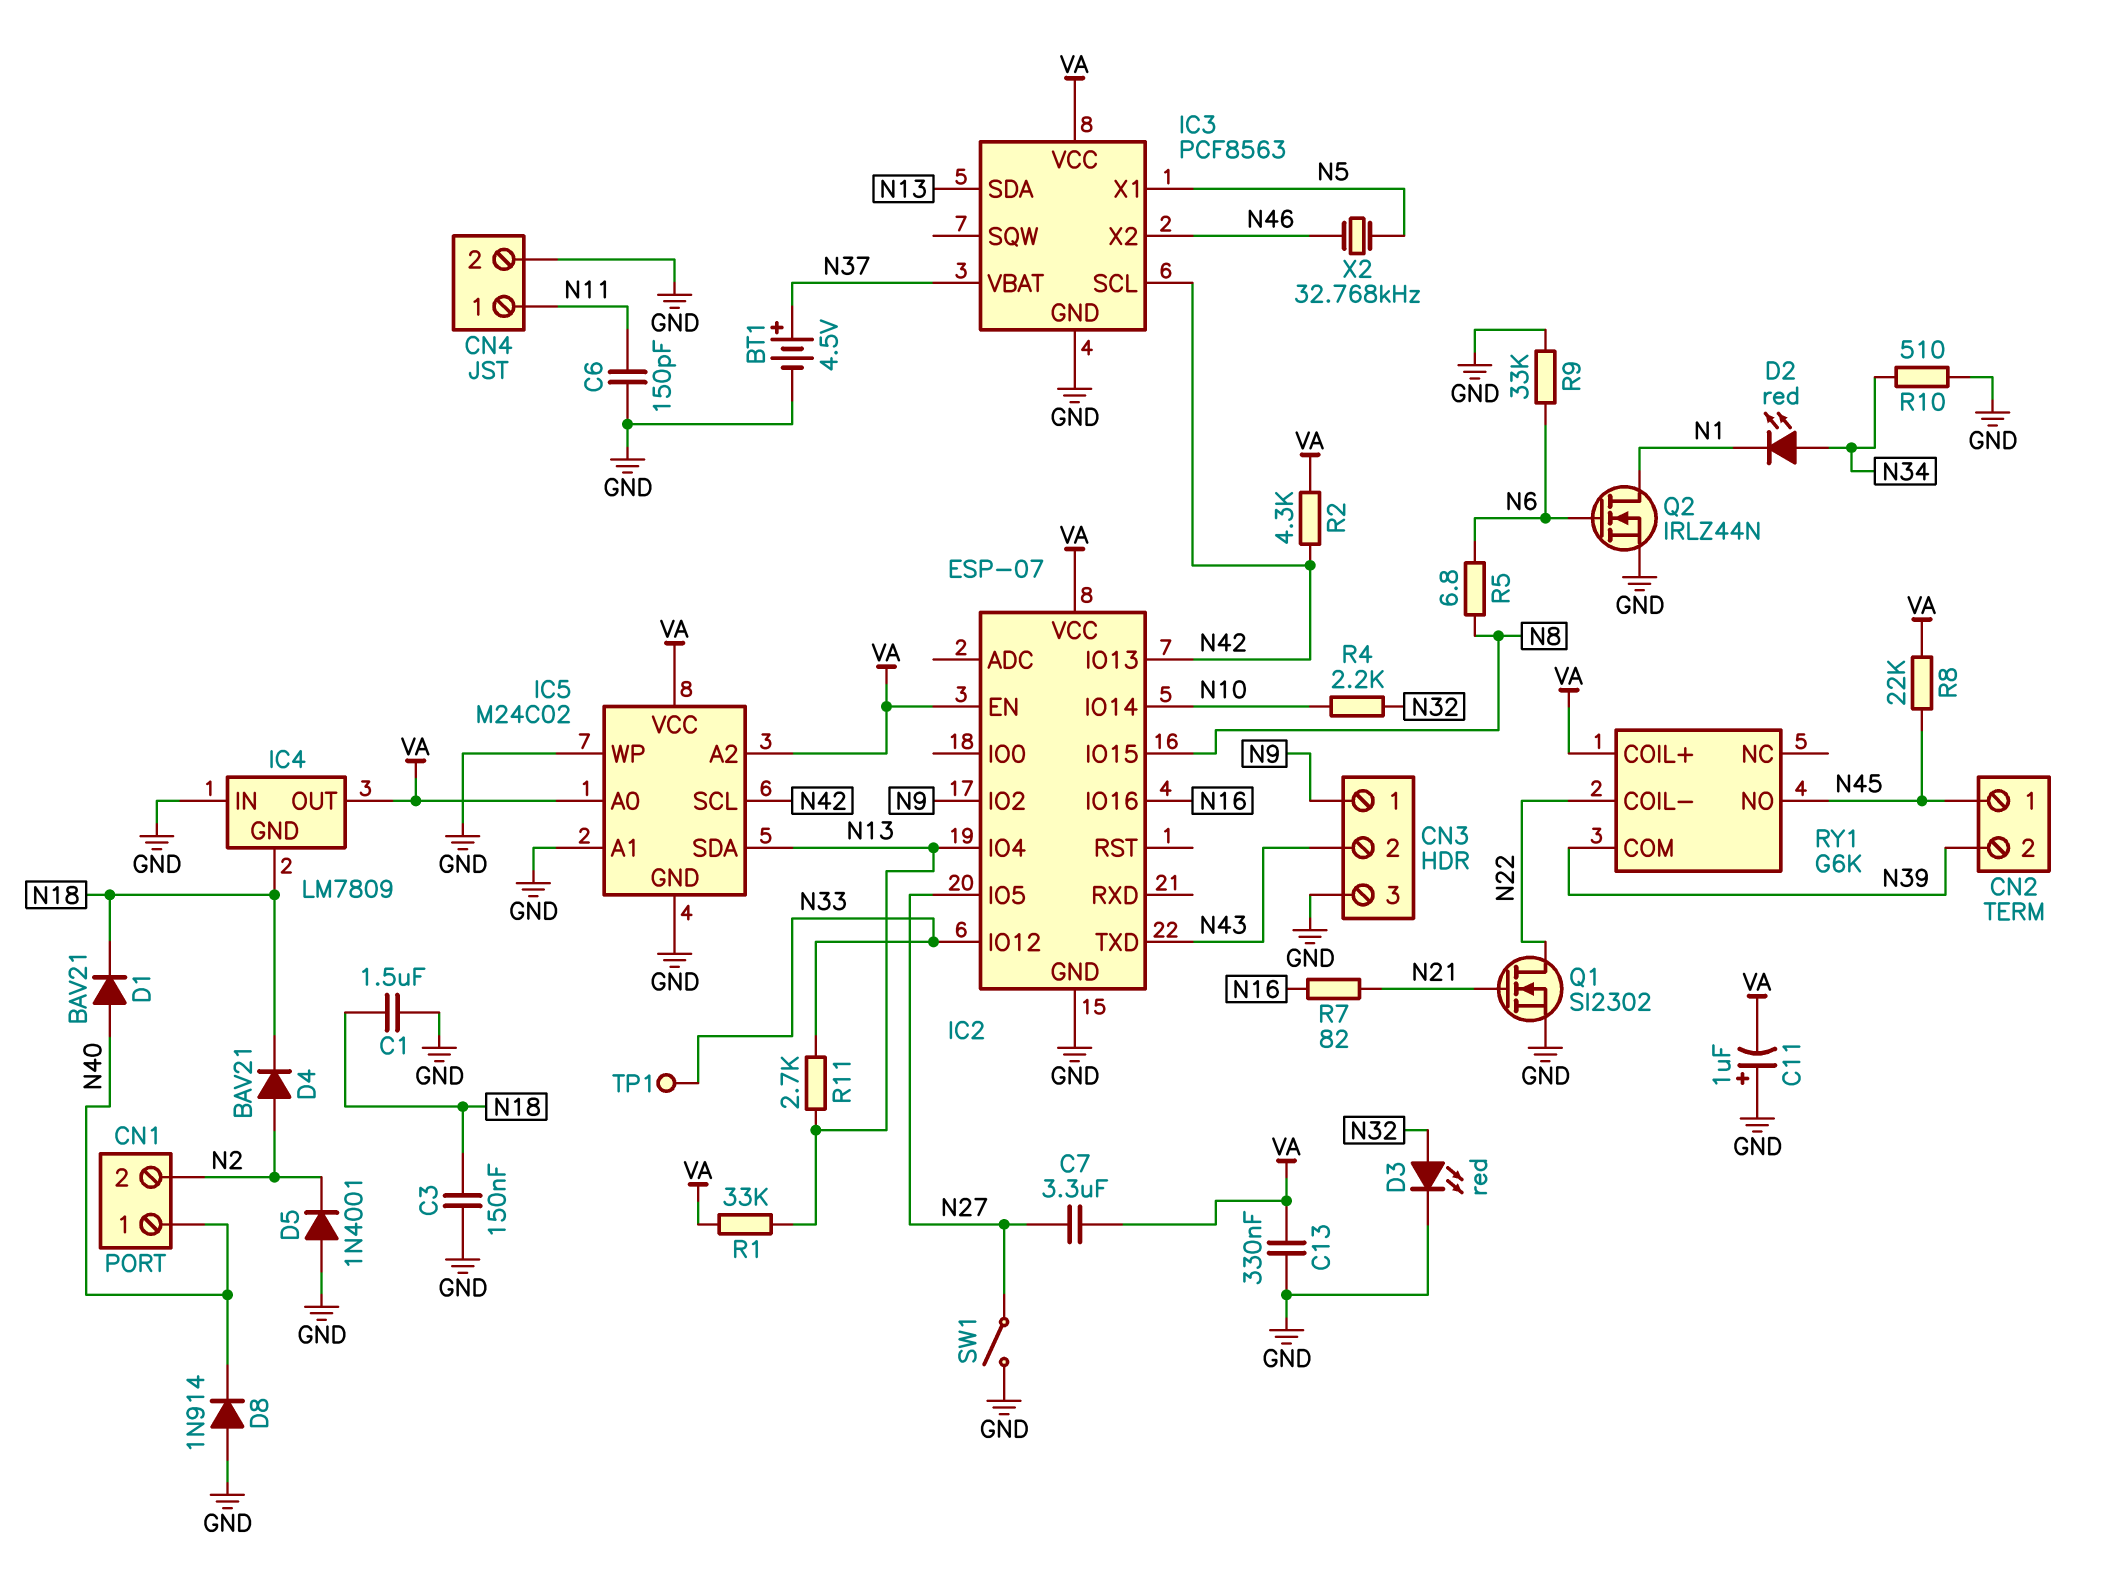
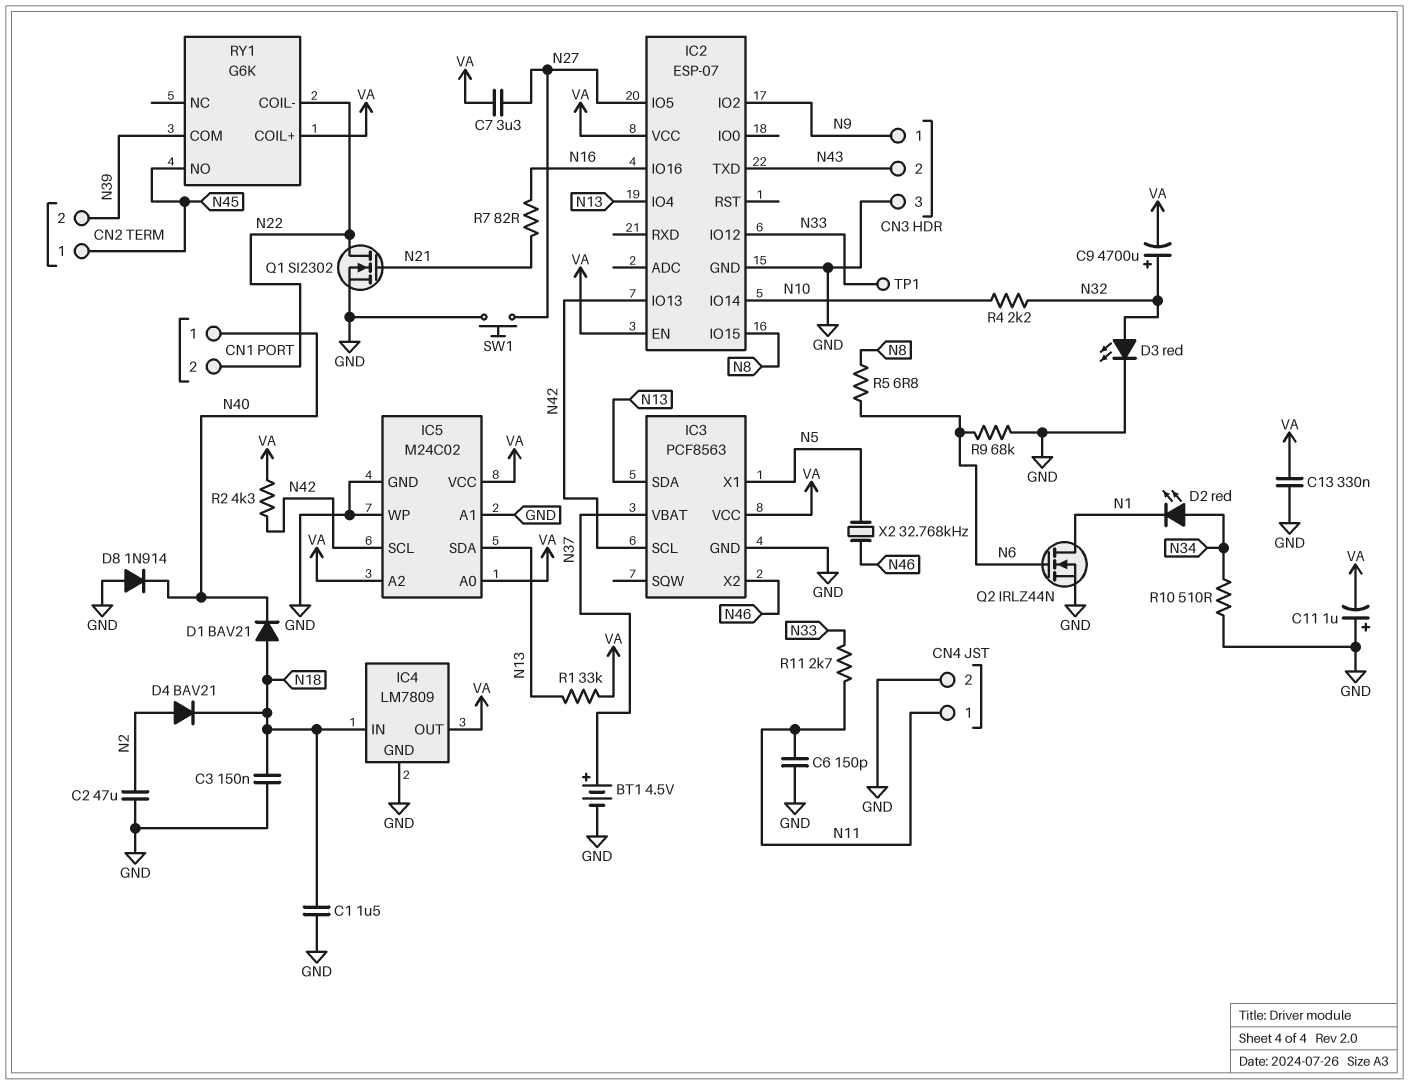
C2: none -> 47uF (GND, N2)
C9: none -> 4700uF (plus N32, minus VA)
CN1 pin 2: N2 -> N22
D1: diode BAV21 (A N40, K N18) -> diode BAV21 (A N18, K N40)
D5: diode 1N4001 (A GND, K N2) -> none
IC4 pin GND: N18 -> GND
IC4 pin IN: GND -> N18
R8: 22k (N45, VA) -> none
R9: 33k (GND, N6) -> 68k (GND, N6)
R11: 2.7k (N13, N33) -> 2.7k (N11, N33)
SW1: switch (GND, N27) -> button (GND, N27)

